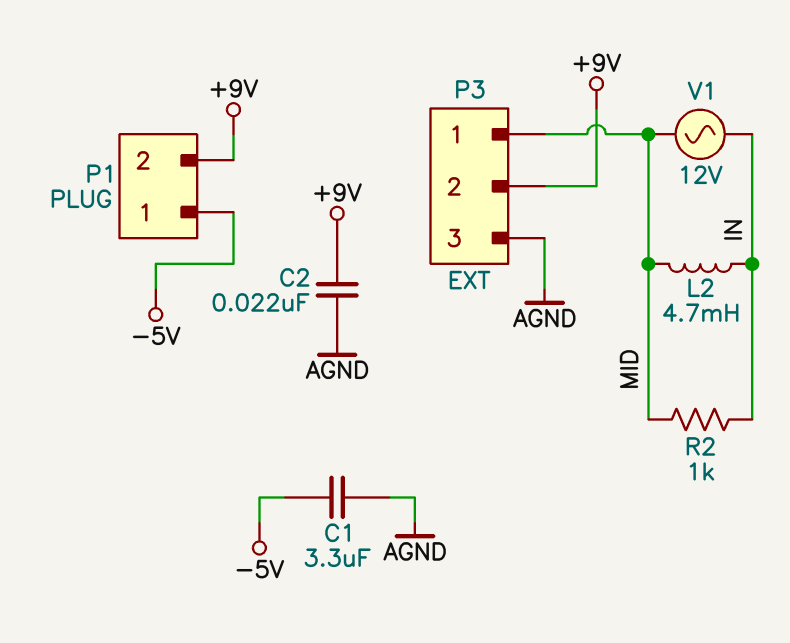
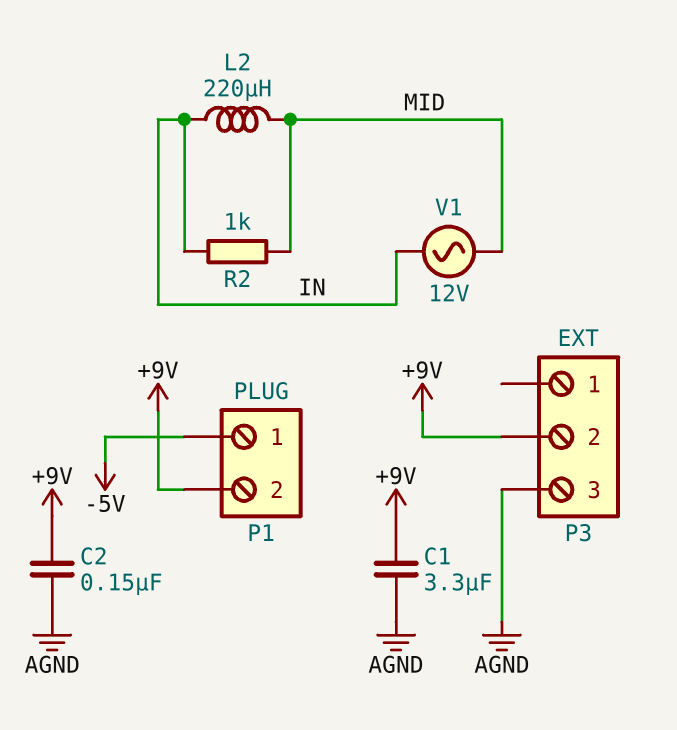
C1: 3.3uF (-5V, AGND) -> 3.3uF (+9V, AGND)
C2: 22nF (+9V, AGND) -> 150nF (+9V, AGND)
L2: 4.7mH (IN, MID) -> 220uH (IN, MID)
P3 pin 1: MID -> none

